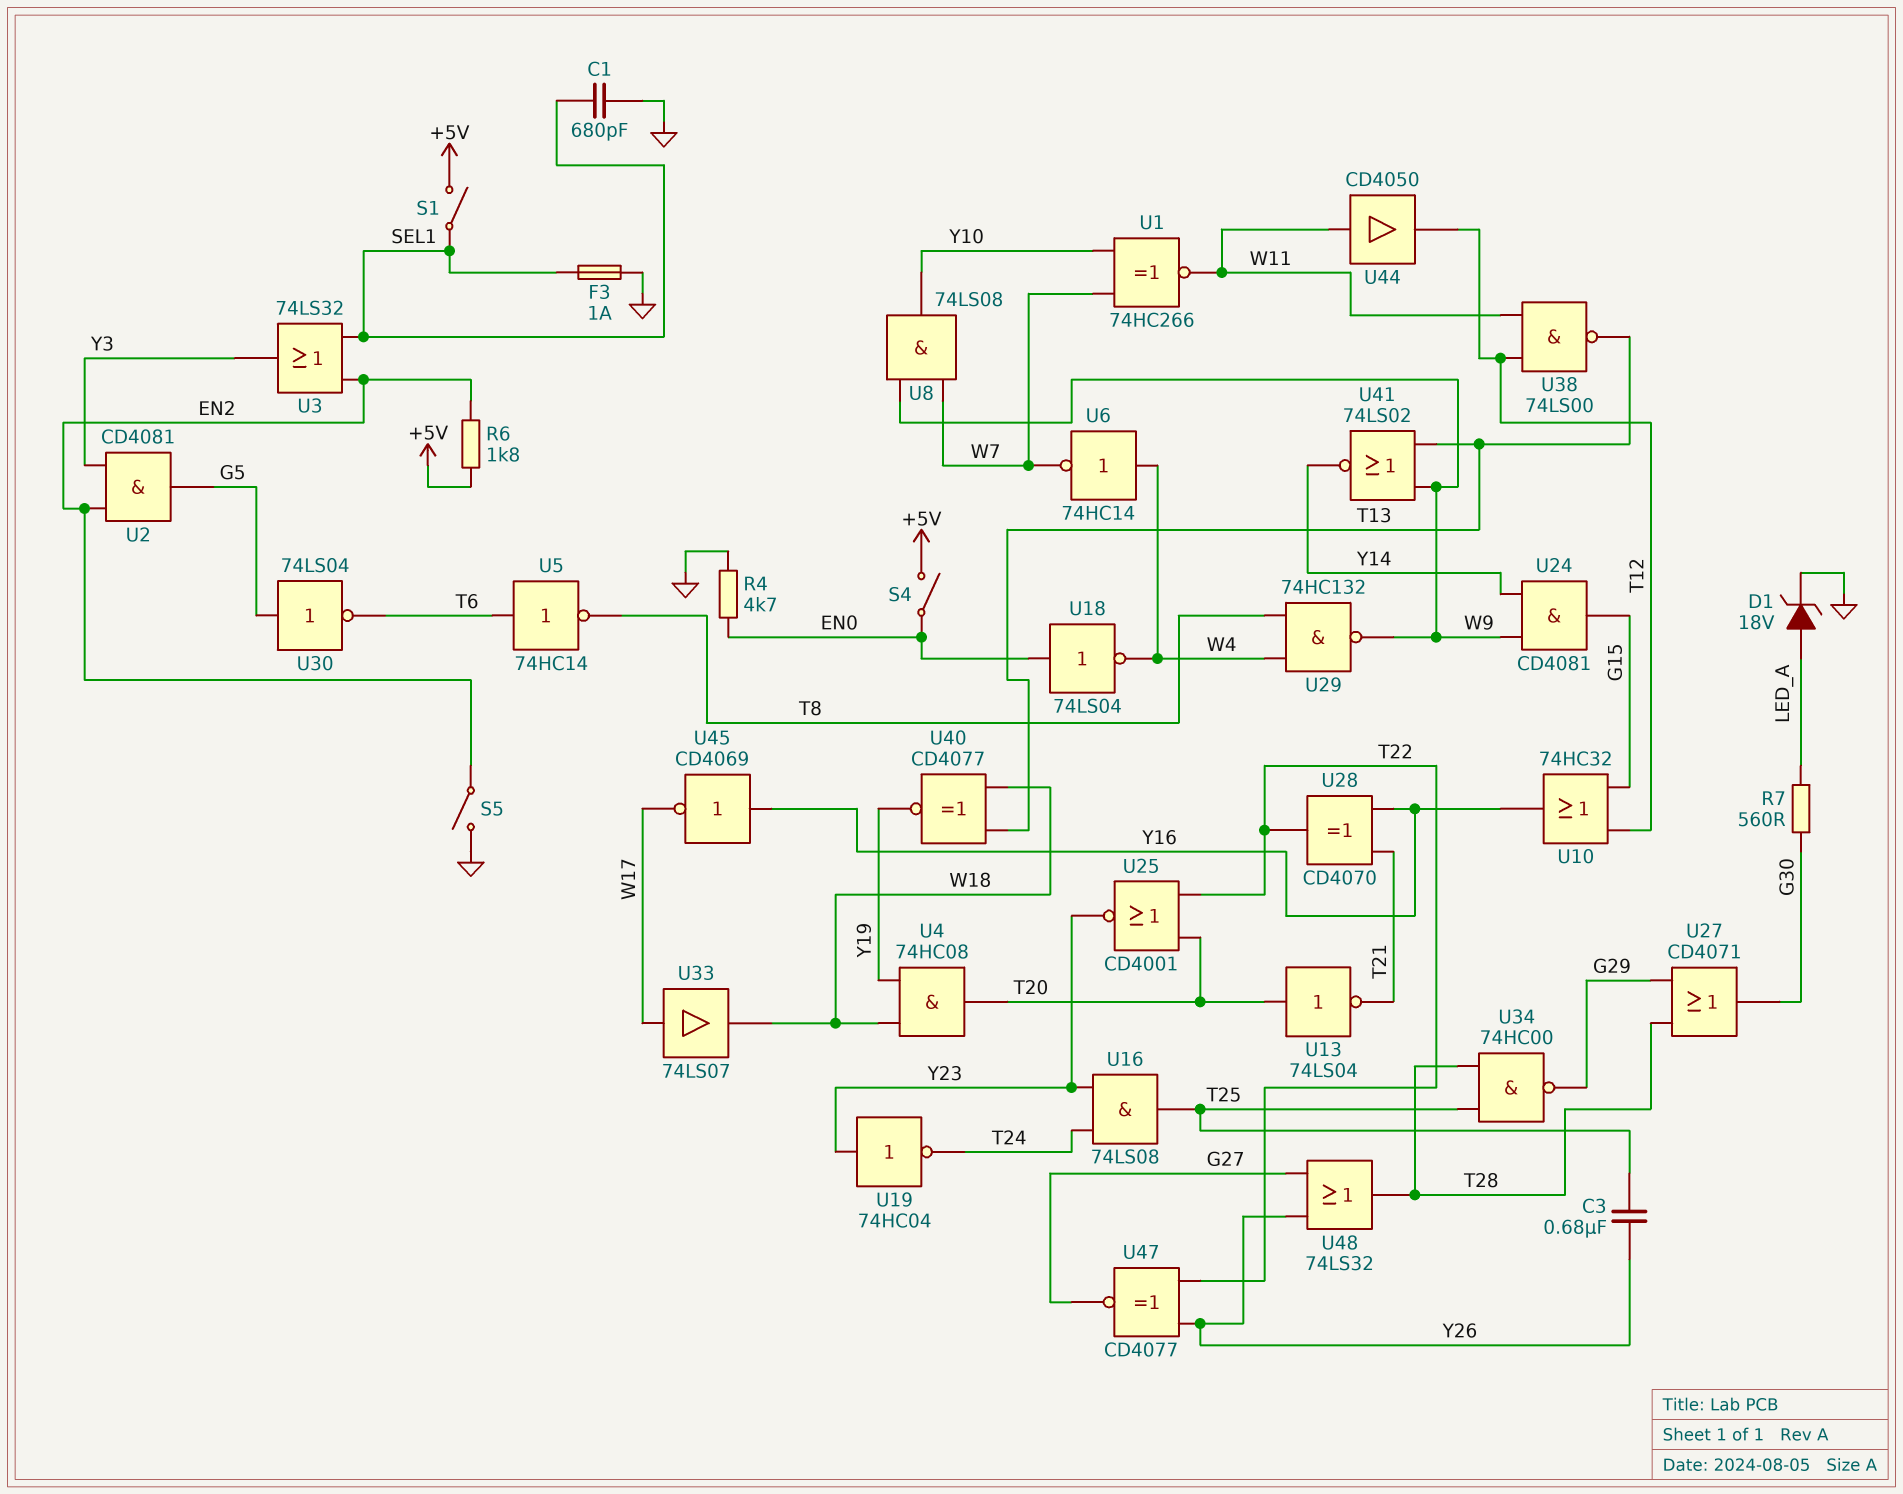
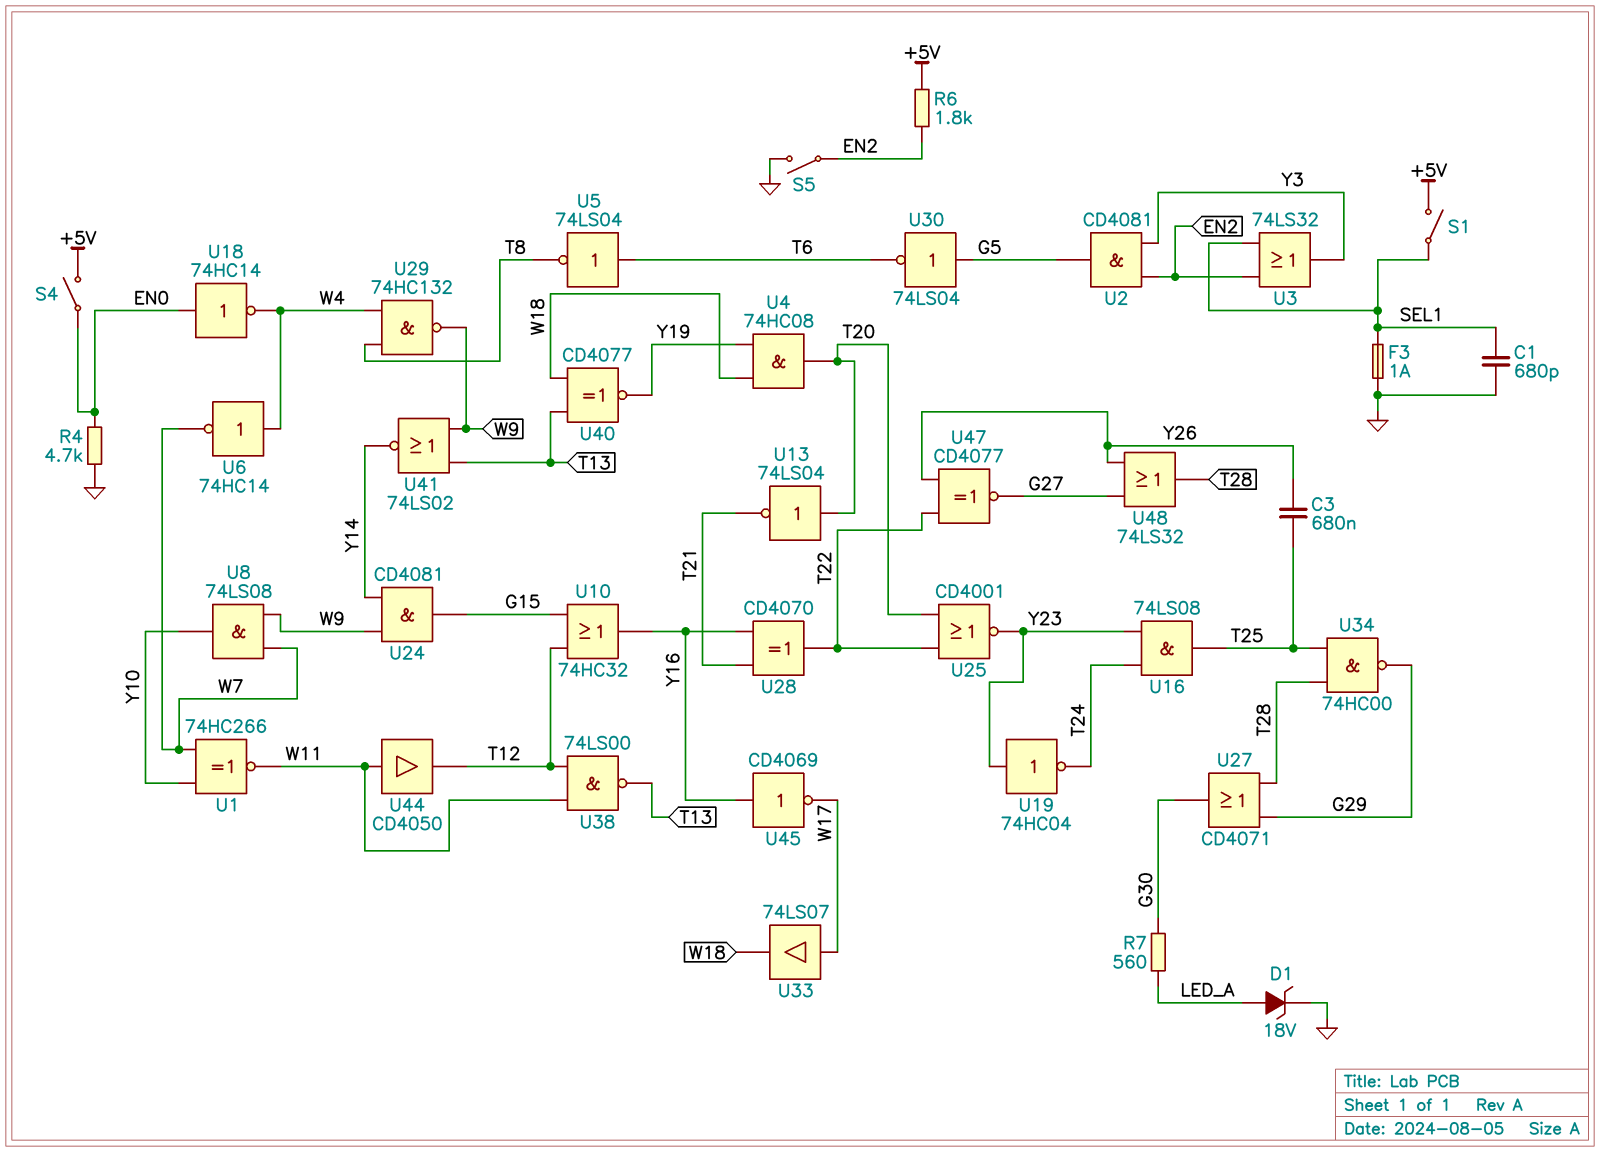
U5: NOT 74HC14 (in T6, out T8) -> NOT 74LS04 (in T6, out T8)
U18: NOT 74LS04 (in EN0, out W4) -> NOT 74HC14 (in EN0, out W4)

